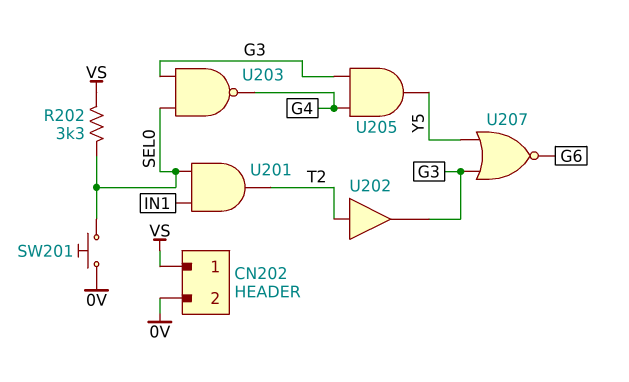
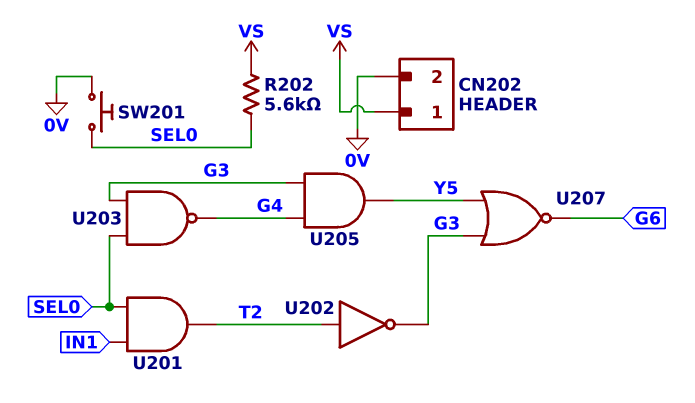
R202: 3.3k (SEL0, VS) -> 5.6k (SEL0, VS)
U202: buffer (in T2, out G3) -> NOT (in T2, out G3)

